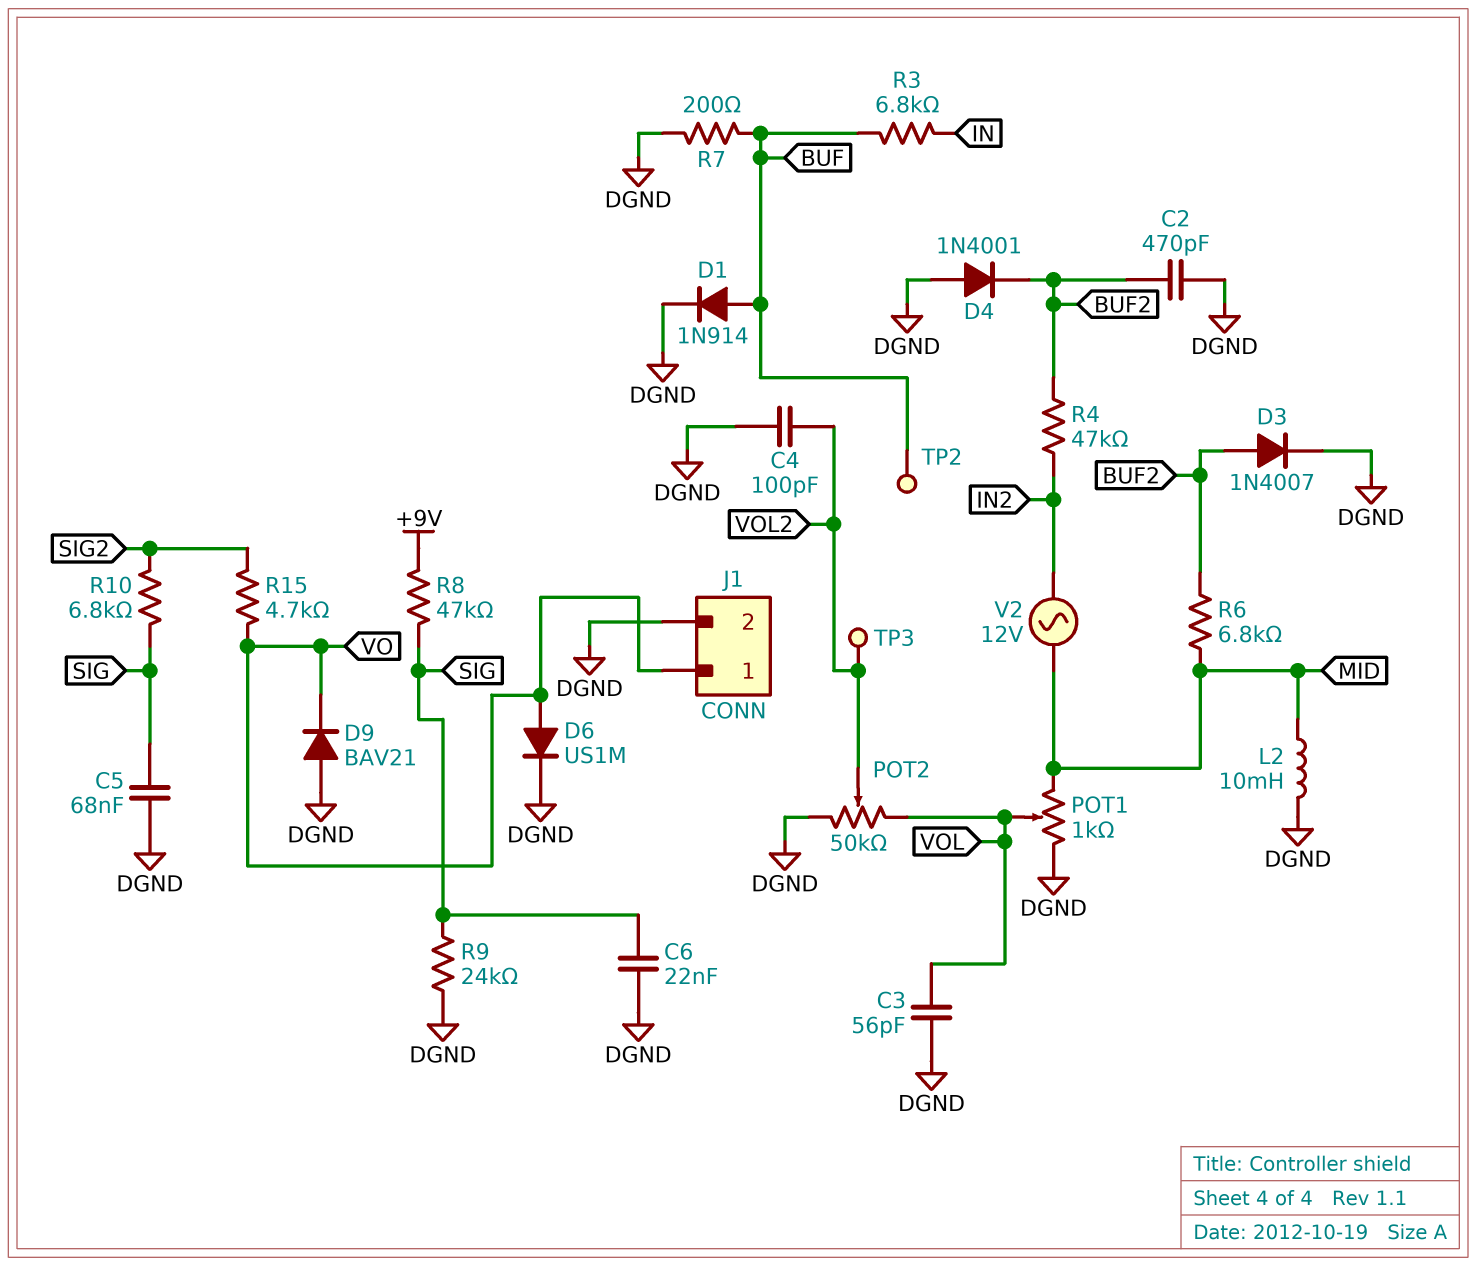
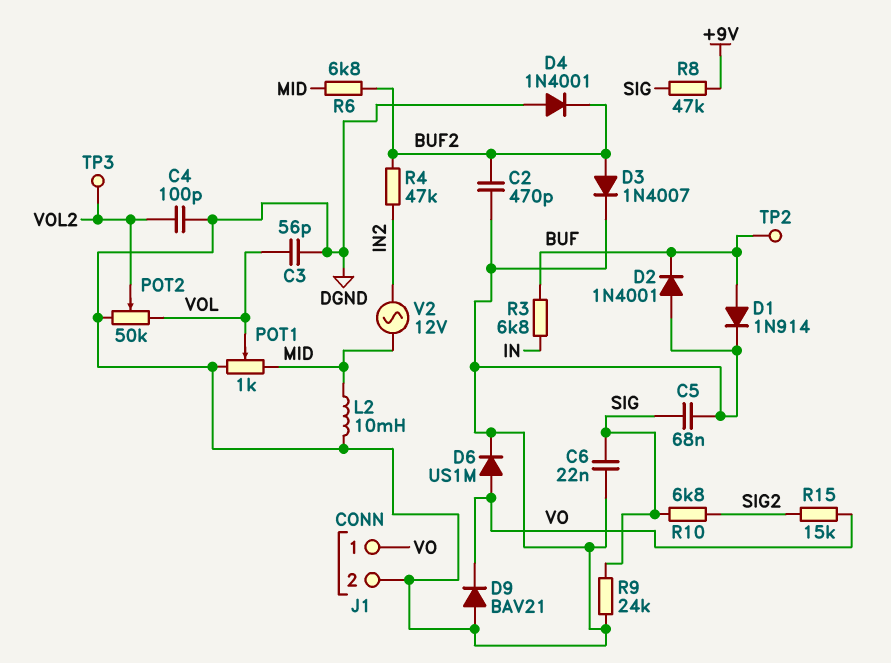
D2: none -> diode 1N4001 (A DGND, K BUF)
R7: 200 (BUF, DGND) -> none
R15: 4.7k (SIG2, VO) -> 15k (SIG2, VO)

